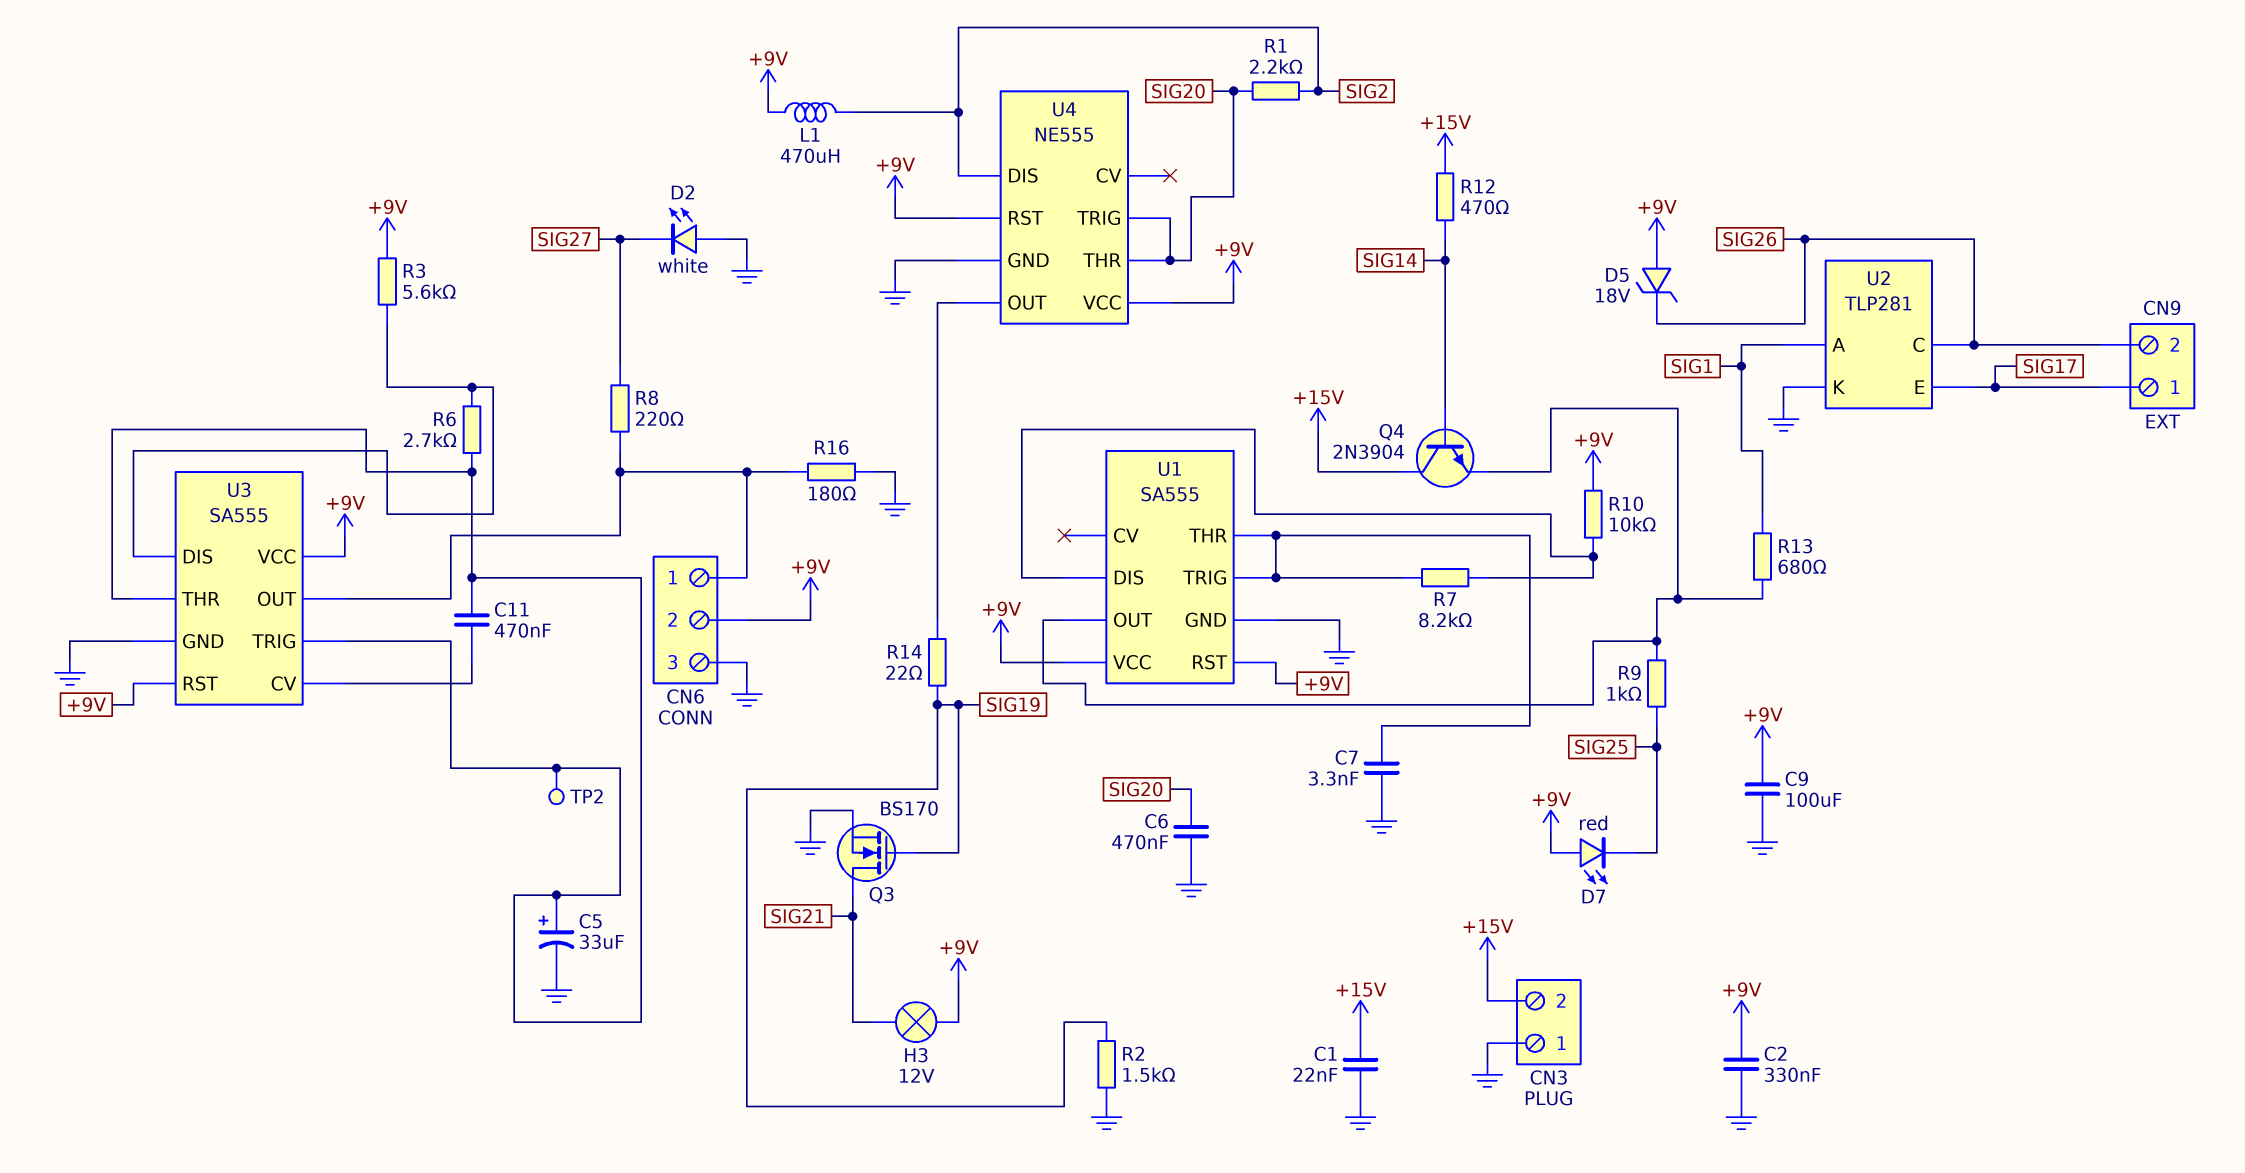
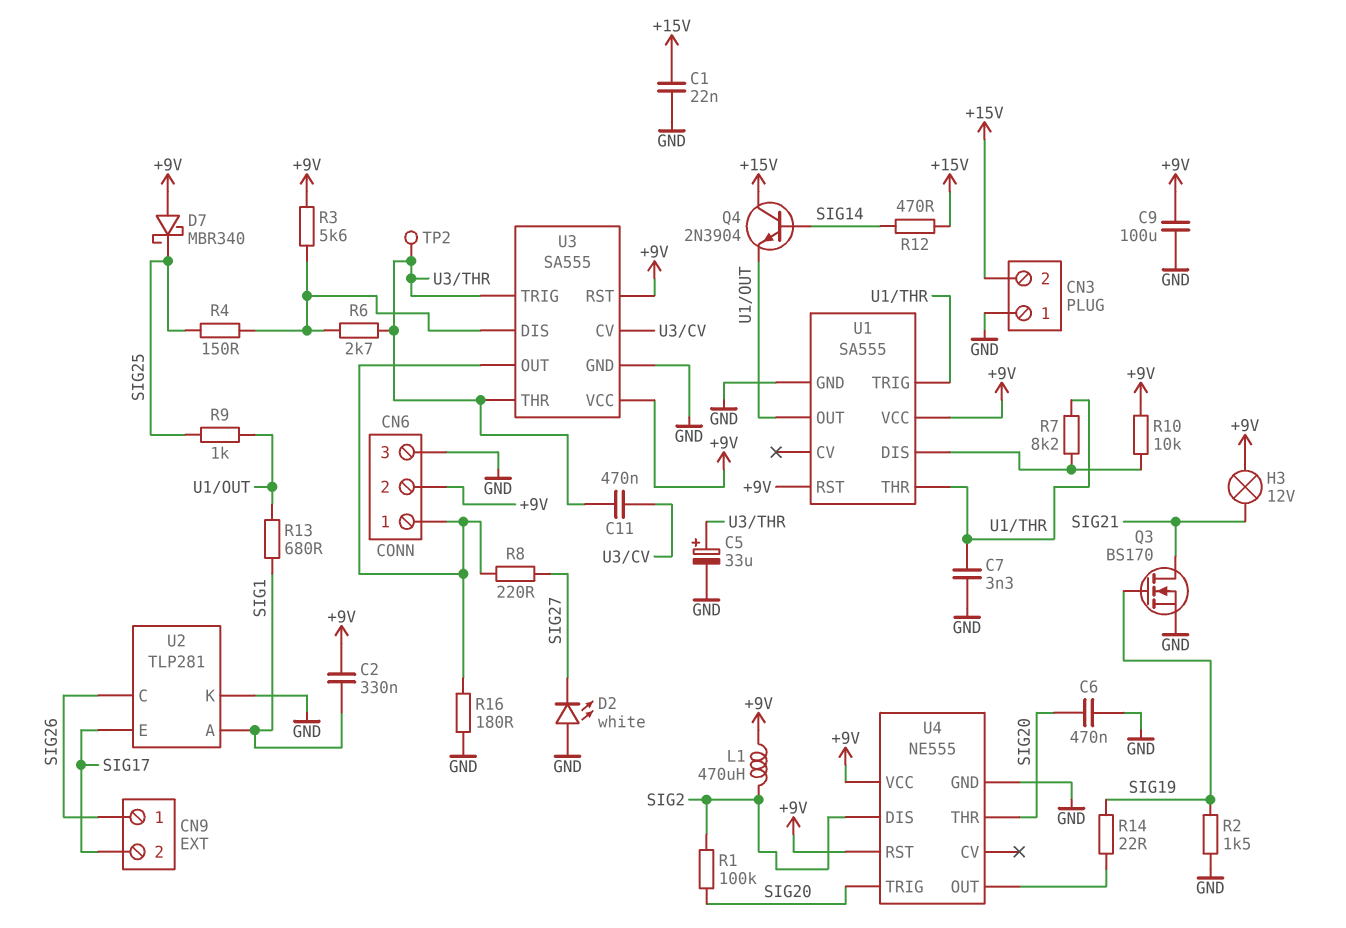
C2: 330nF (+9V, GND) -> 330nF (+9V, SIG1)
CN9 pin 1: SIG17 -> SIG26
CN9 pin 2: SIG26 -> SIG17
D5: zener 18V (A +9V, K SIG26) -> none
D7: LED red (A +9V, K SIG25) -> schottky MBR340 (A +9V, K SIG25)
R1: 2.2k (SIG2, SIG20) -> 100k (SIG2, SIG20)
R4: none -> 150 (SIG25, U3/DIS)

